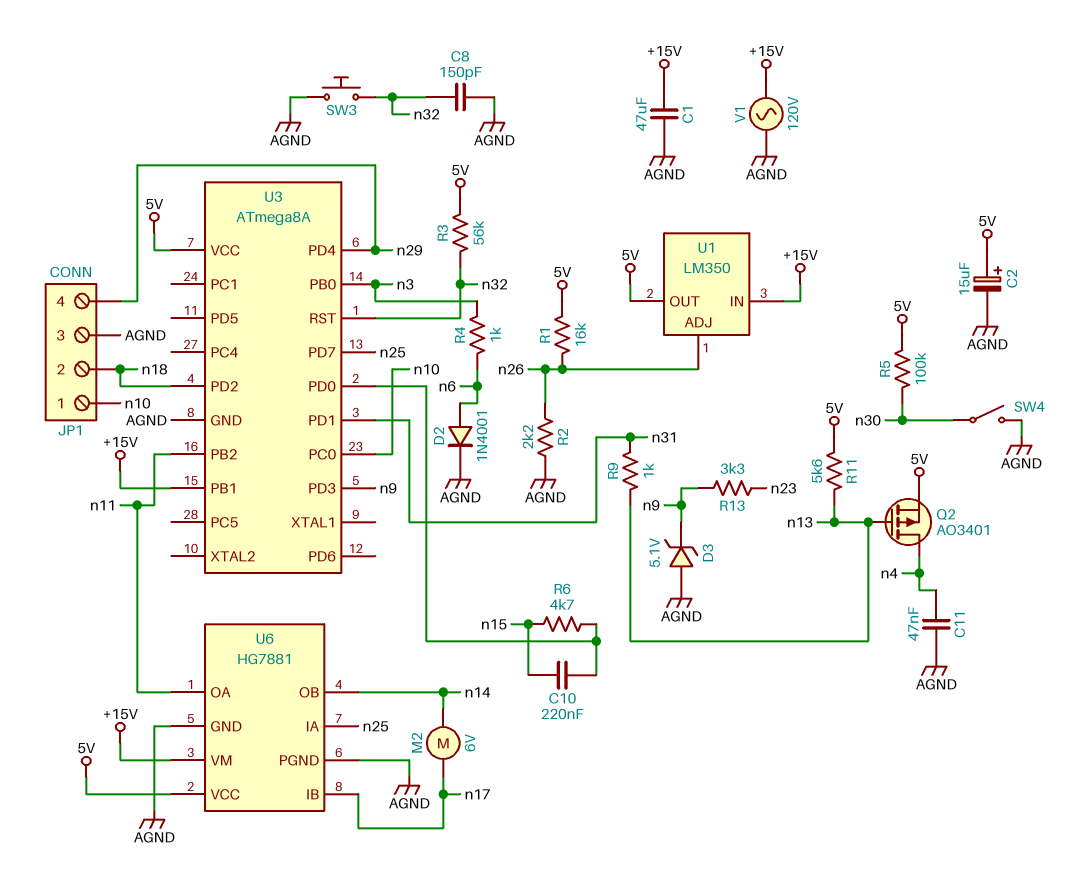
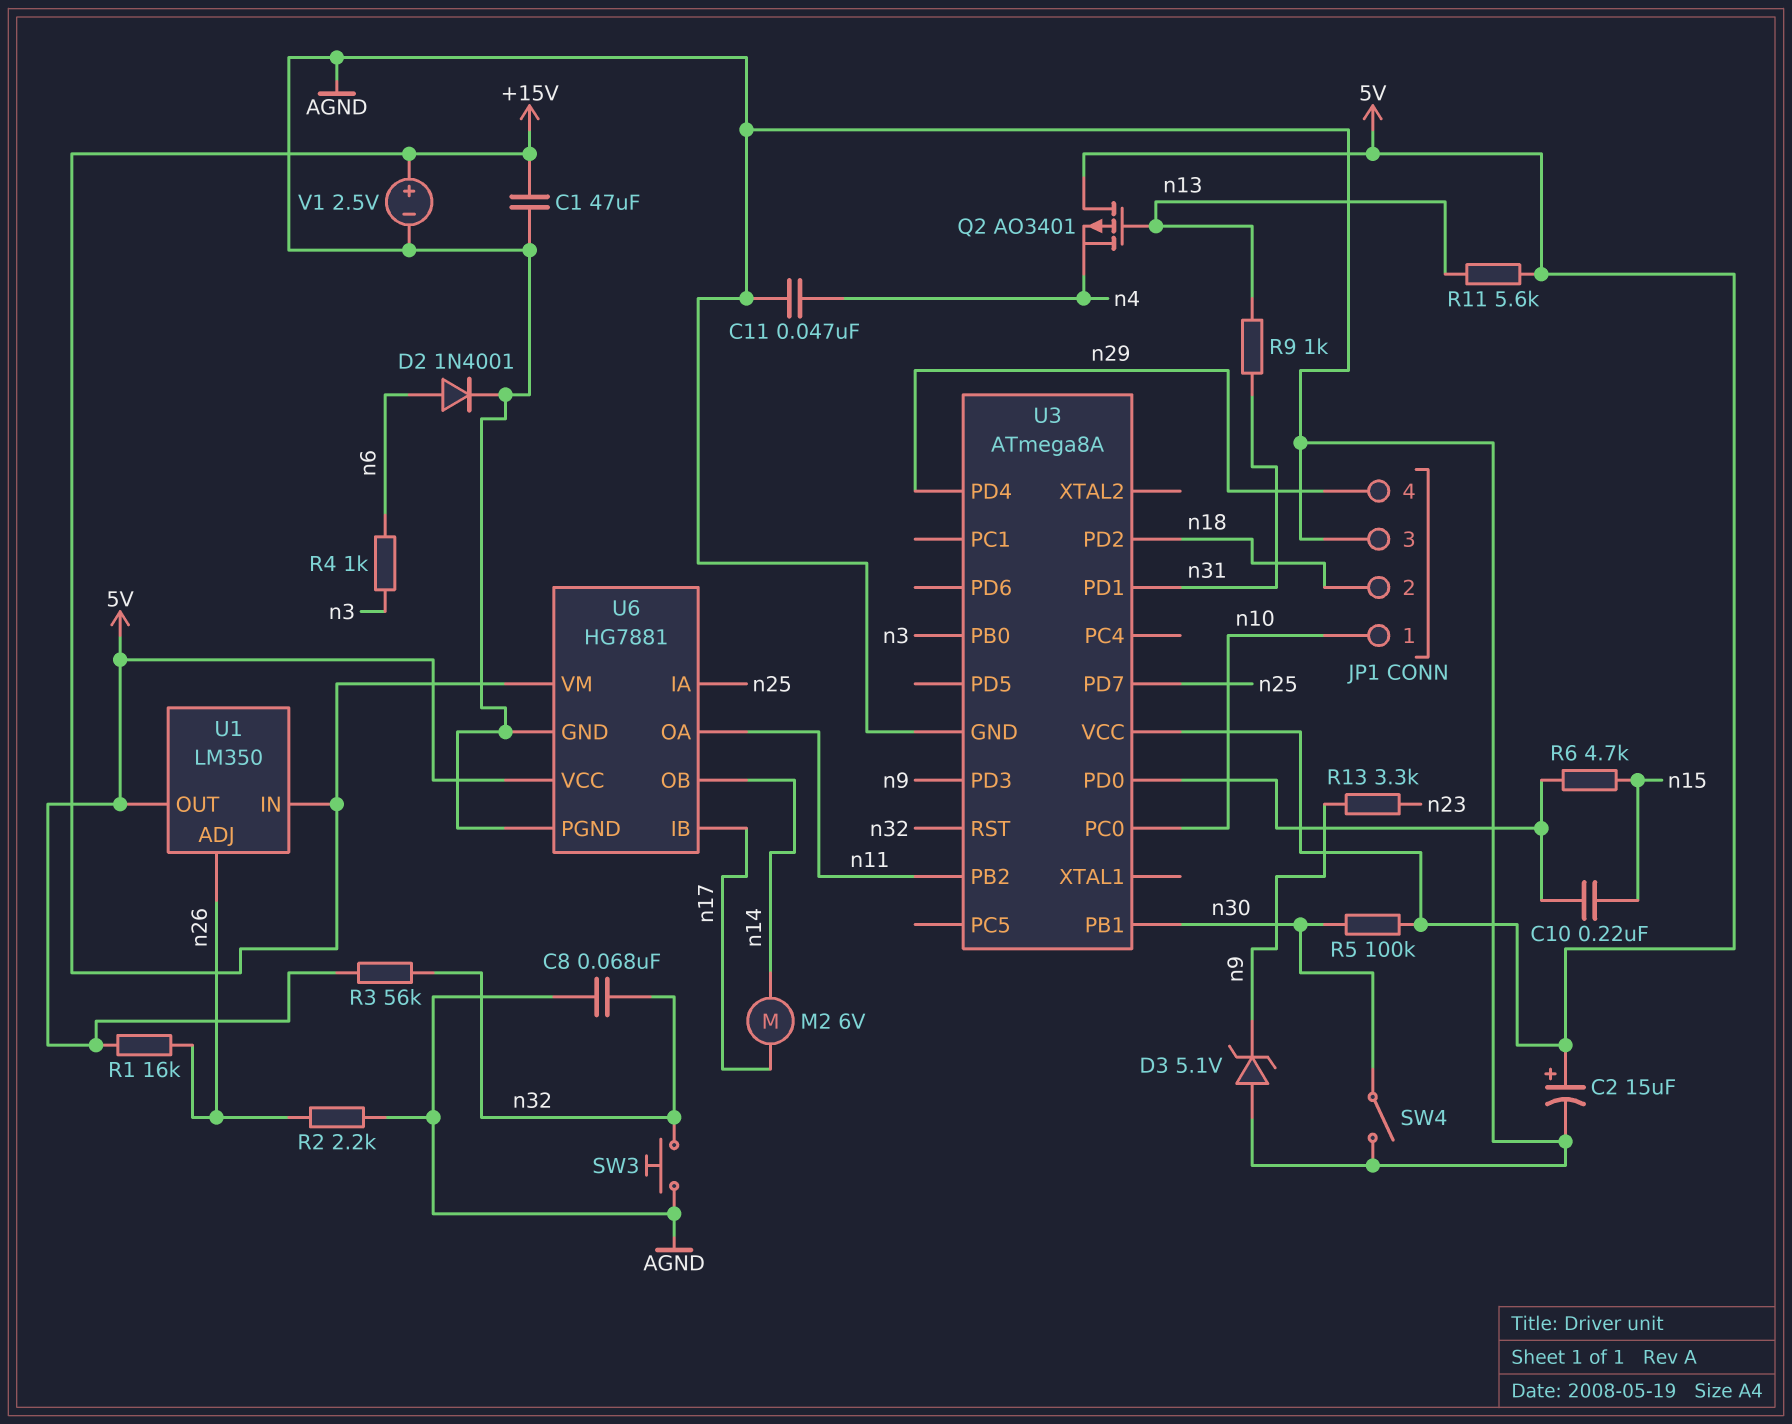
C8: 150pF (AGND, n32) -> 68nF (AGND, n32)
Q2: PMOS AO3401 (G n13, D n4, S 5V) -> PMOS AO3401 (G n13, D 5V, S n4)
U3 pin PB1: +15V -> n30
V1: AC 120V (+15V, AGND) -> 2.5V (plus +15V, minus AGND)

